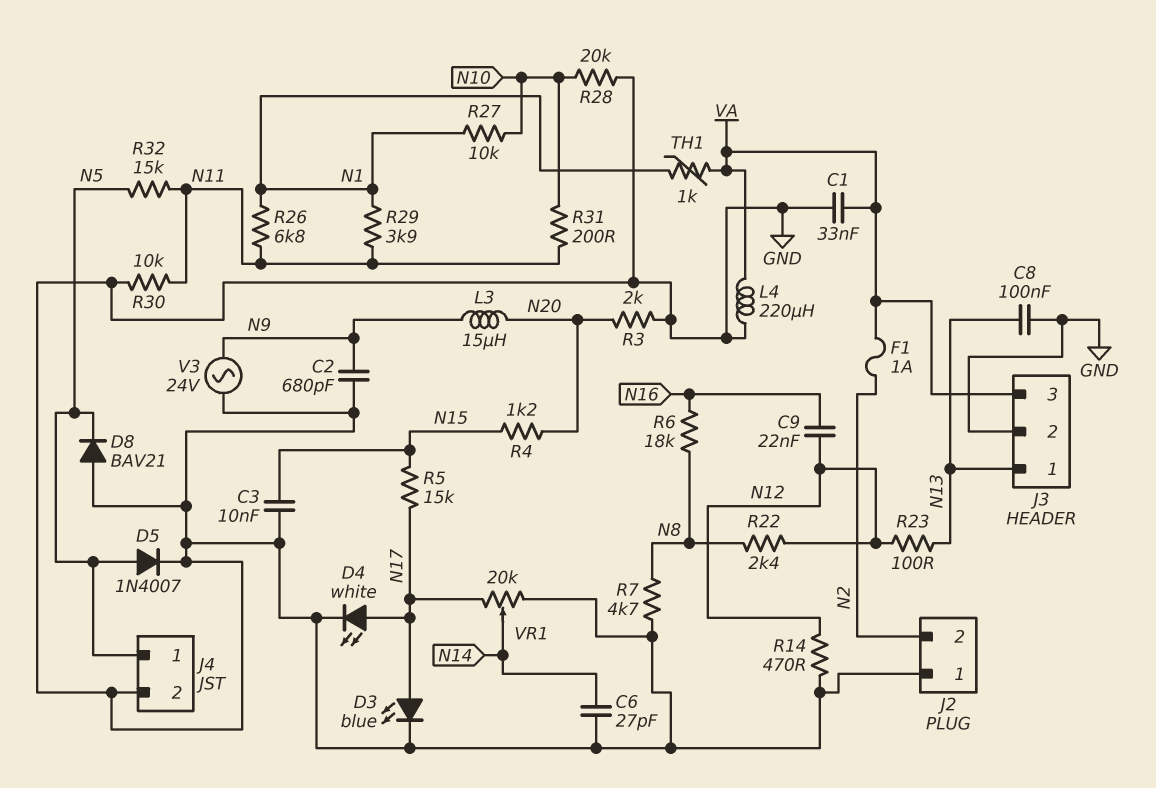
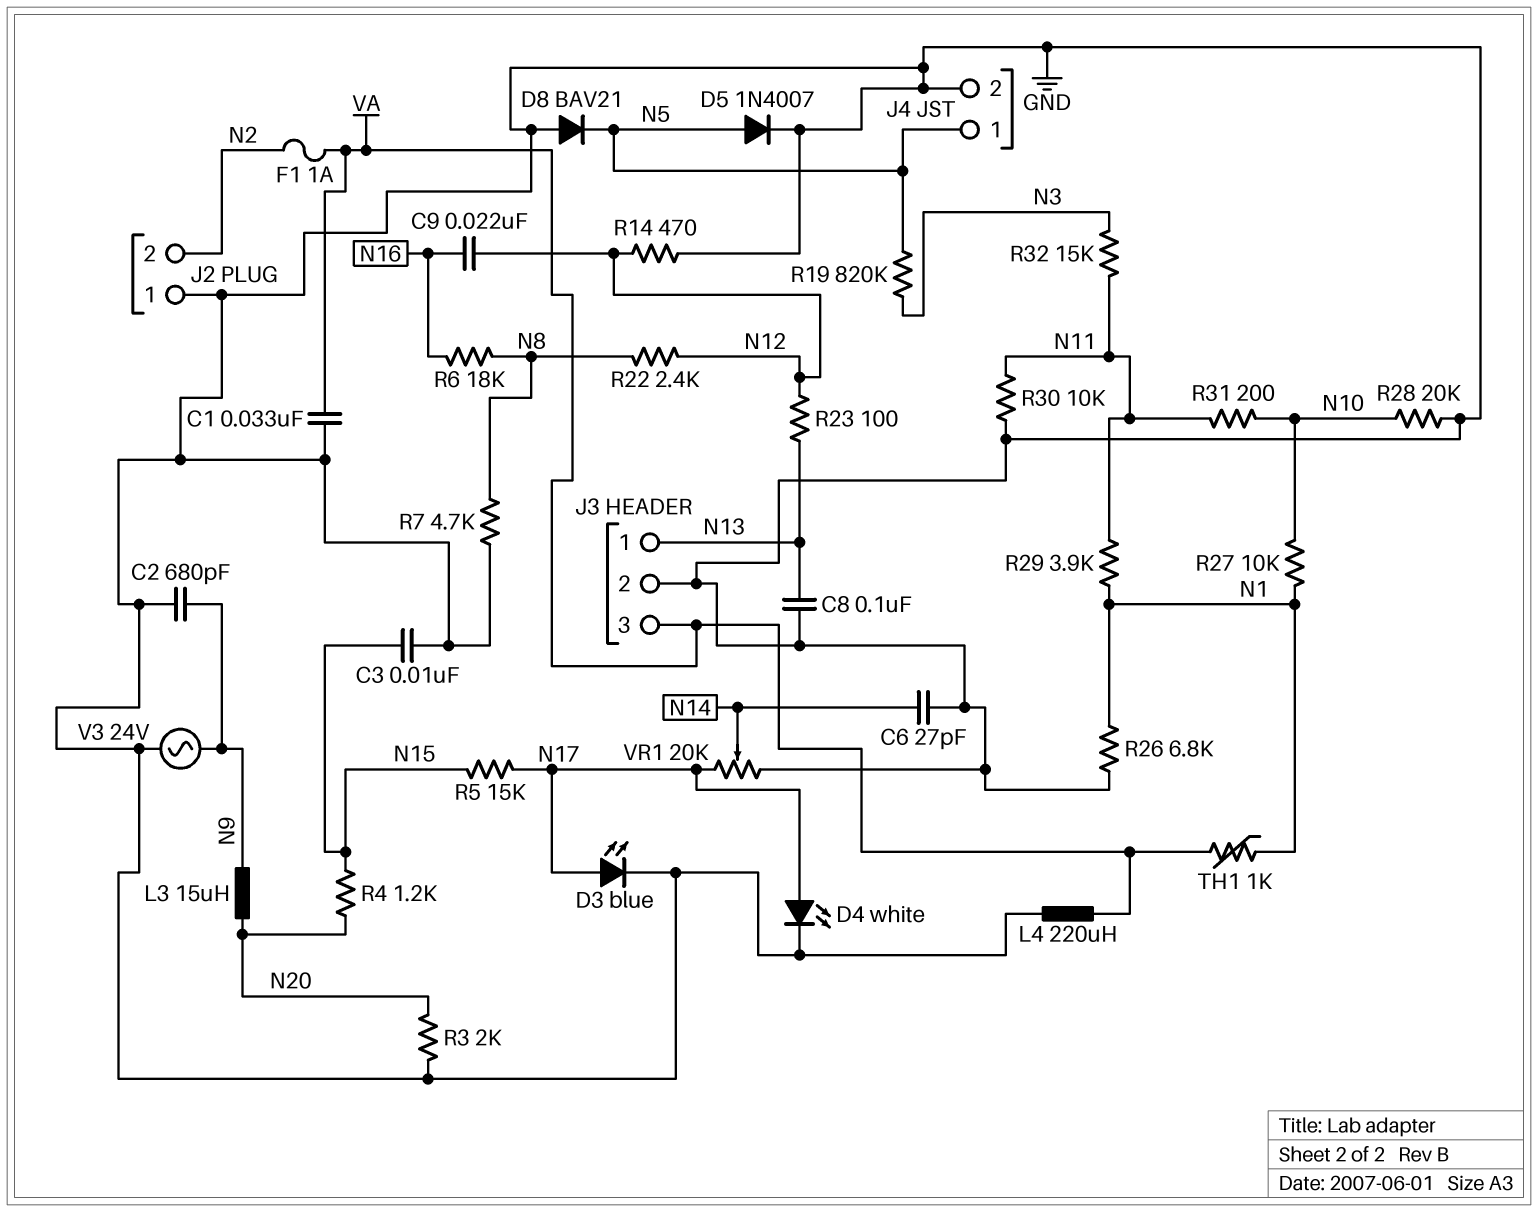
R19: none -> 820k (N3, N5)
R26: 6.8k (N1, N11) -> 6.8k (GND, N1)
R32: 15k (N5, N11) -> 15k (N3, N11)

